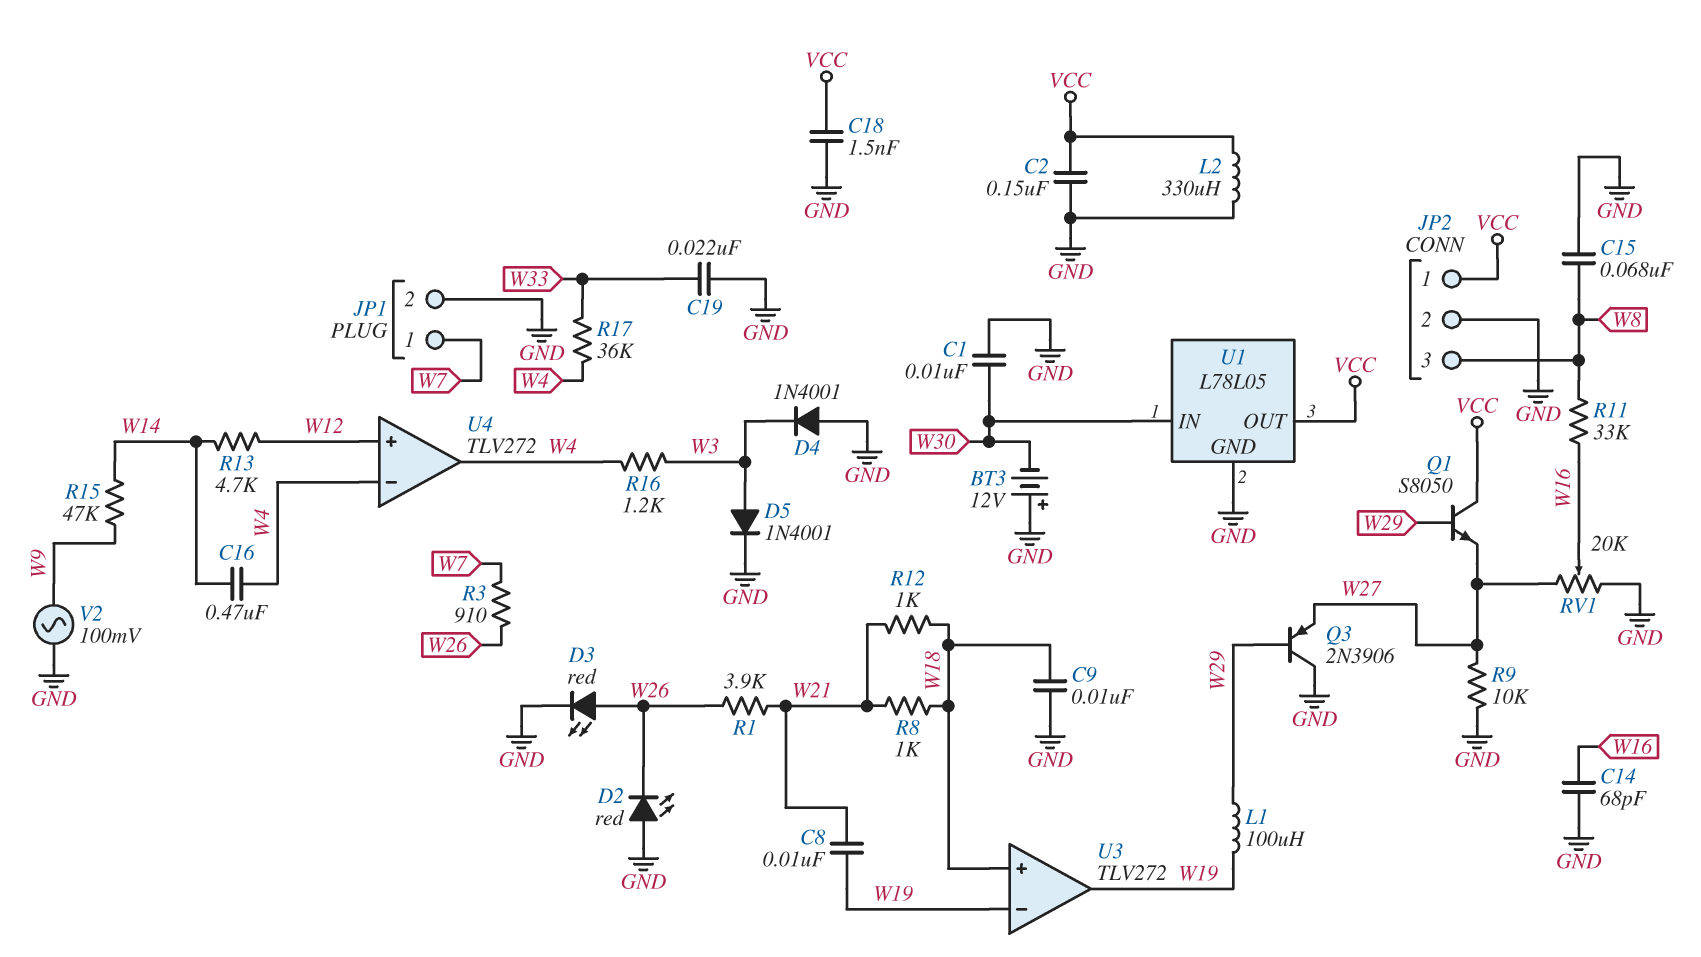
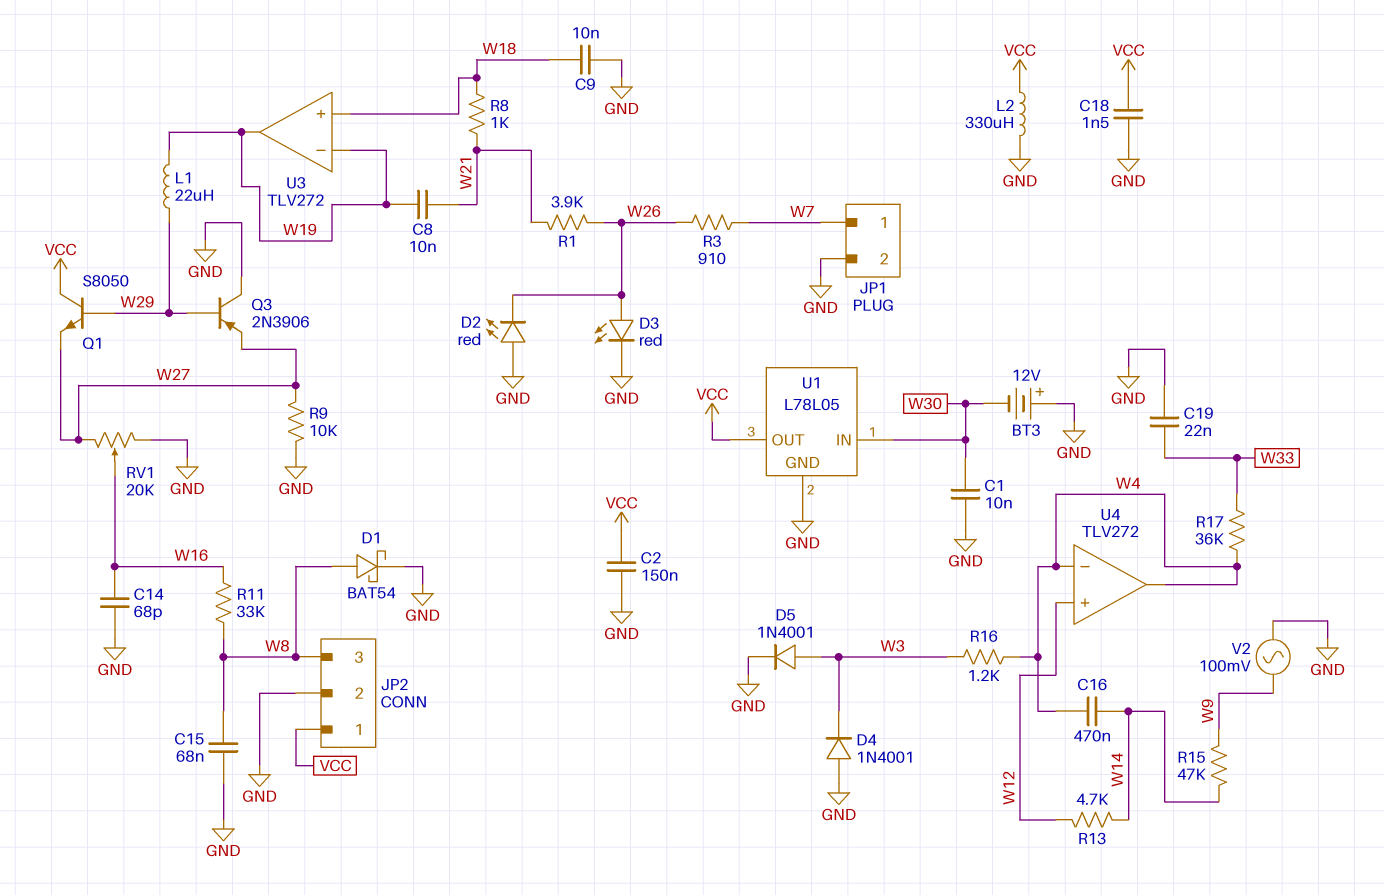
D1: none -> schottky BAT54 (A W8, K GND)
L1: 100uH (W19, W29) -> 22uH (W19, W29)
R12: 1k (W18, W21) -> none

